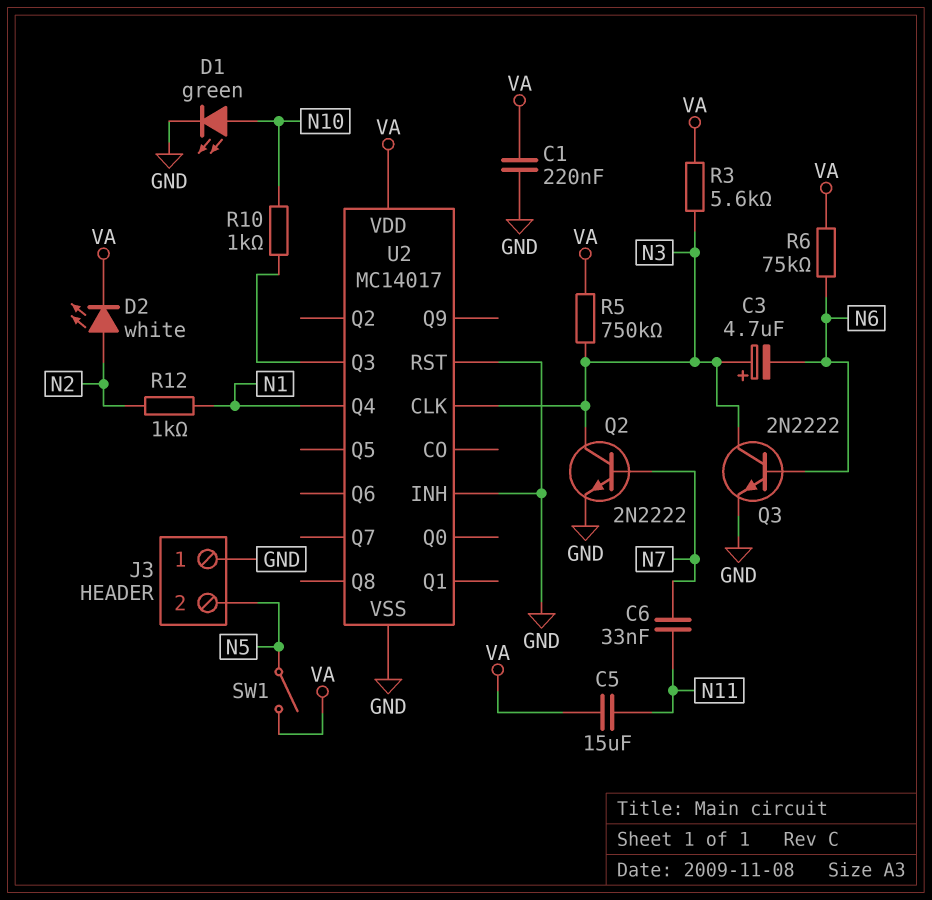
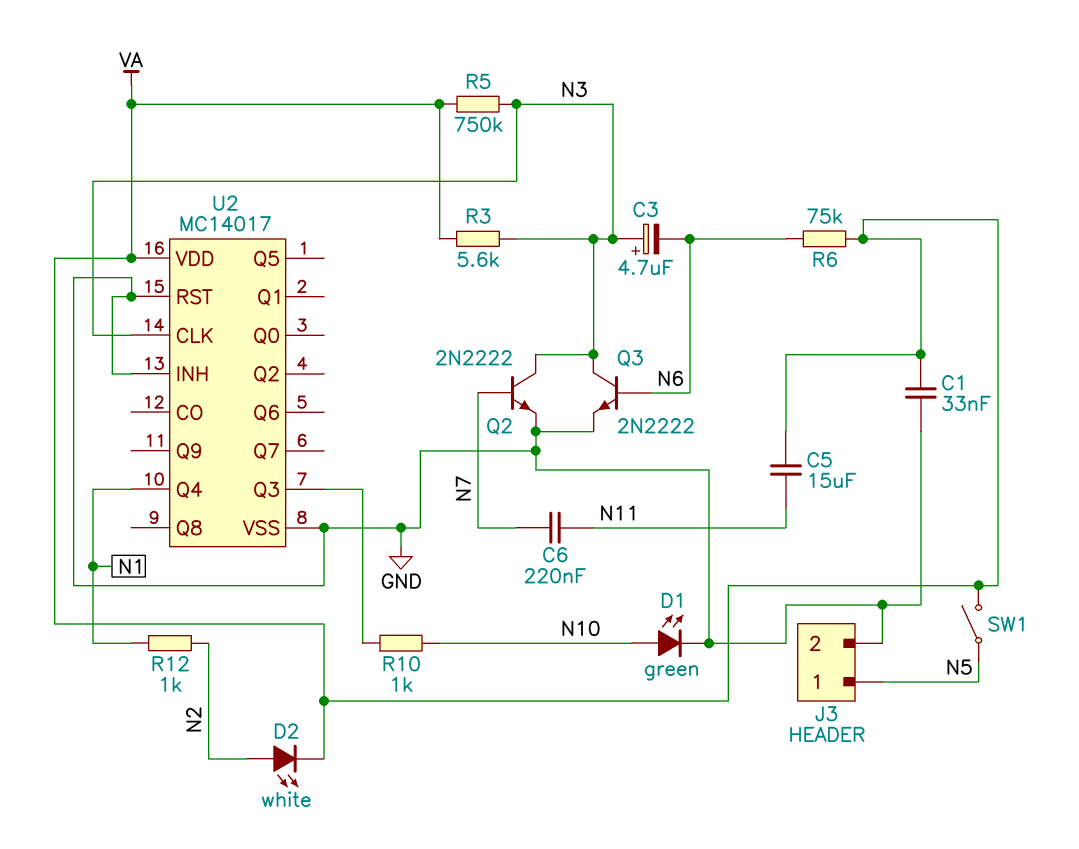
C1: 220nF (GND, VA) -> 33nF (GND, VA)
C6: 33nF (N7, N11) -> 220nF (N7, N11)
J3 pin 1: GND -> N5
J3 pin 2: N5 -> GND

